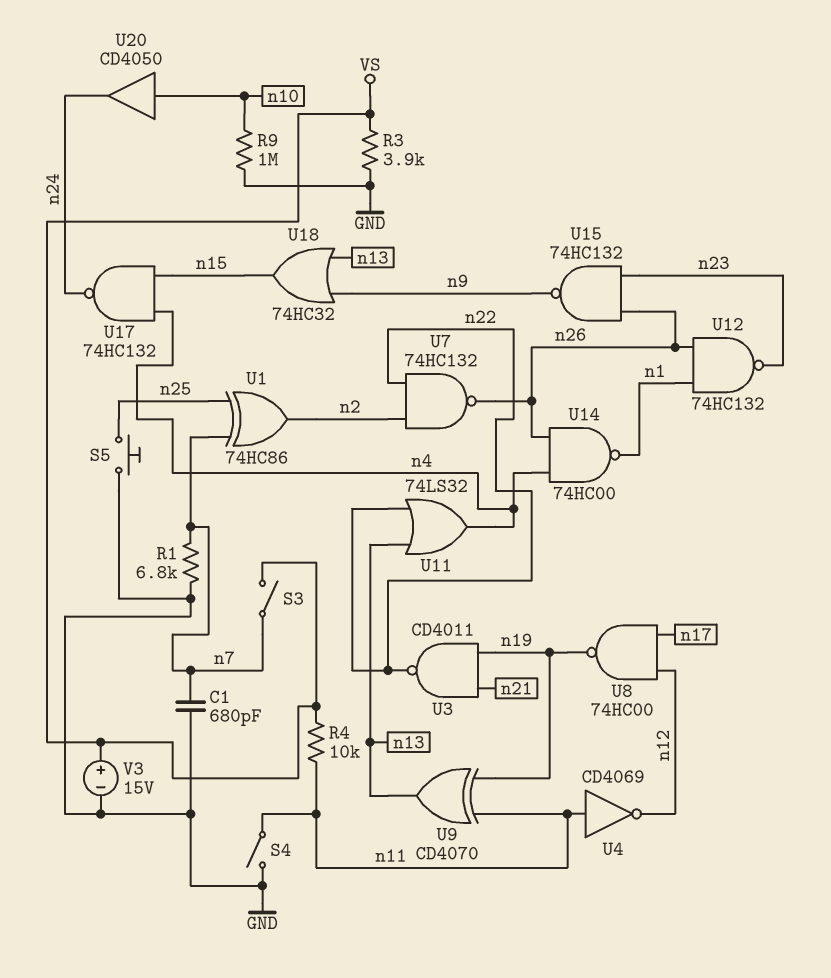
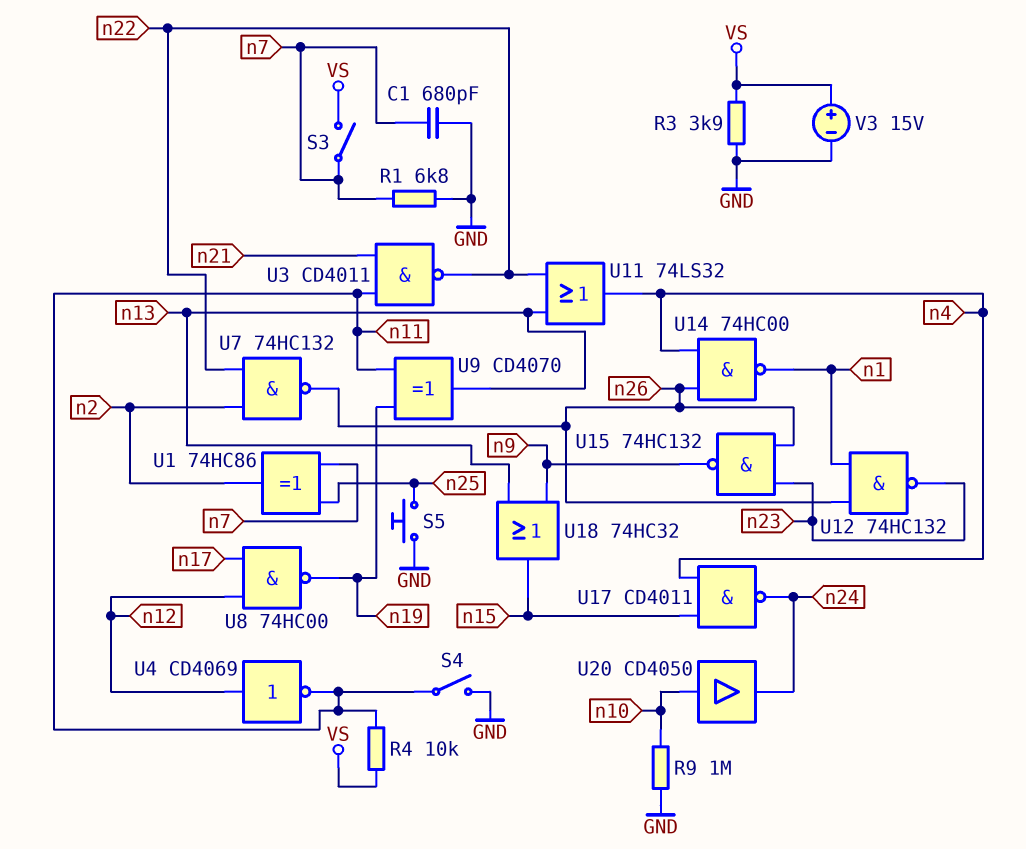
U3: NAND CD4011 (in n19, in n21, out n22) -> NAND CD4011 (in n11, in n21, out n22)
U4: NOT CD4069 (in n11, out n12) -> NOT CD4069 (in n12, out n11)
U17: NAND 74HC132 (in n4, in n15, out n24) -> NAND CD4011 (in n4, in n15, out n24)

